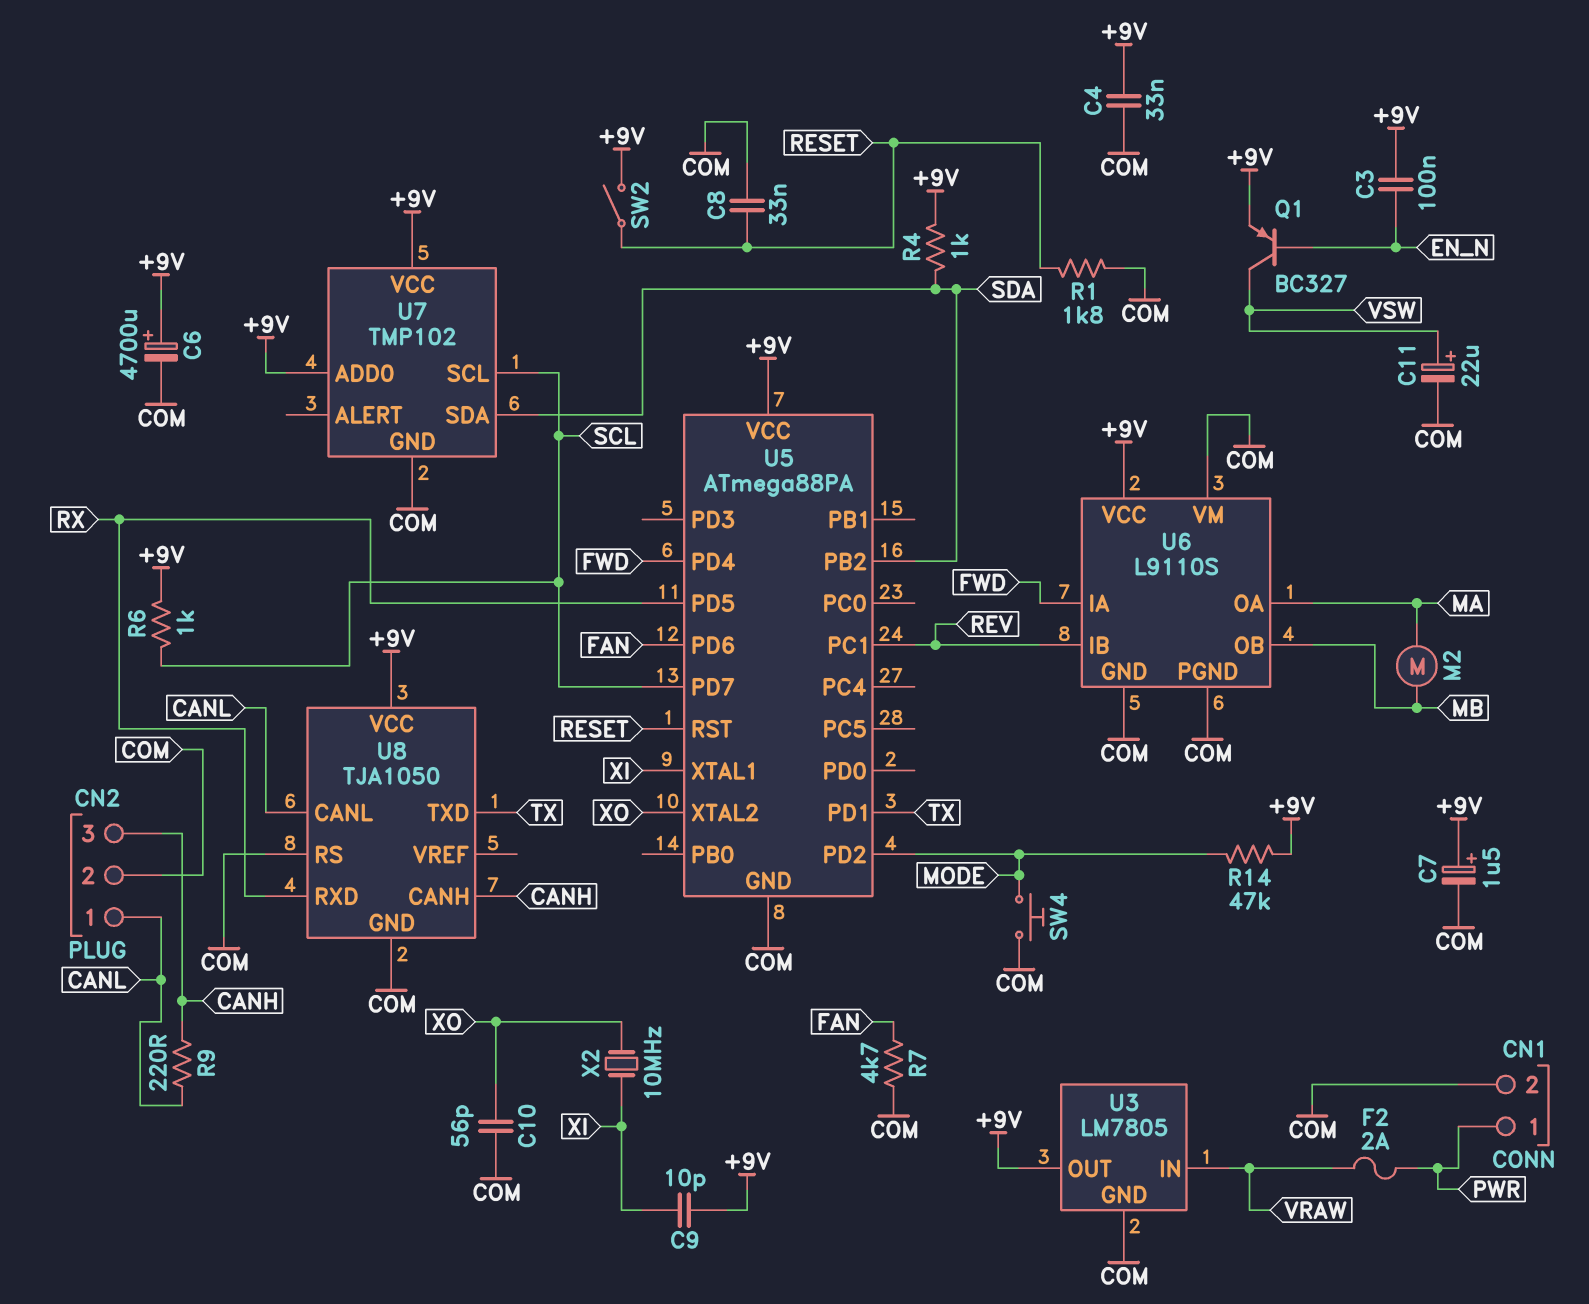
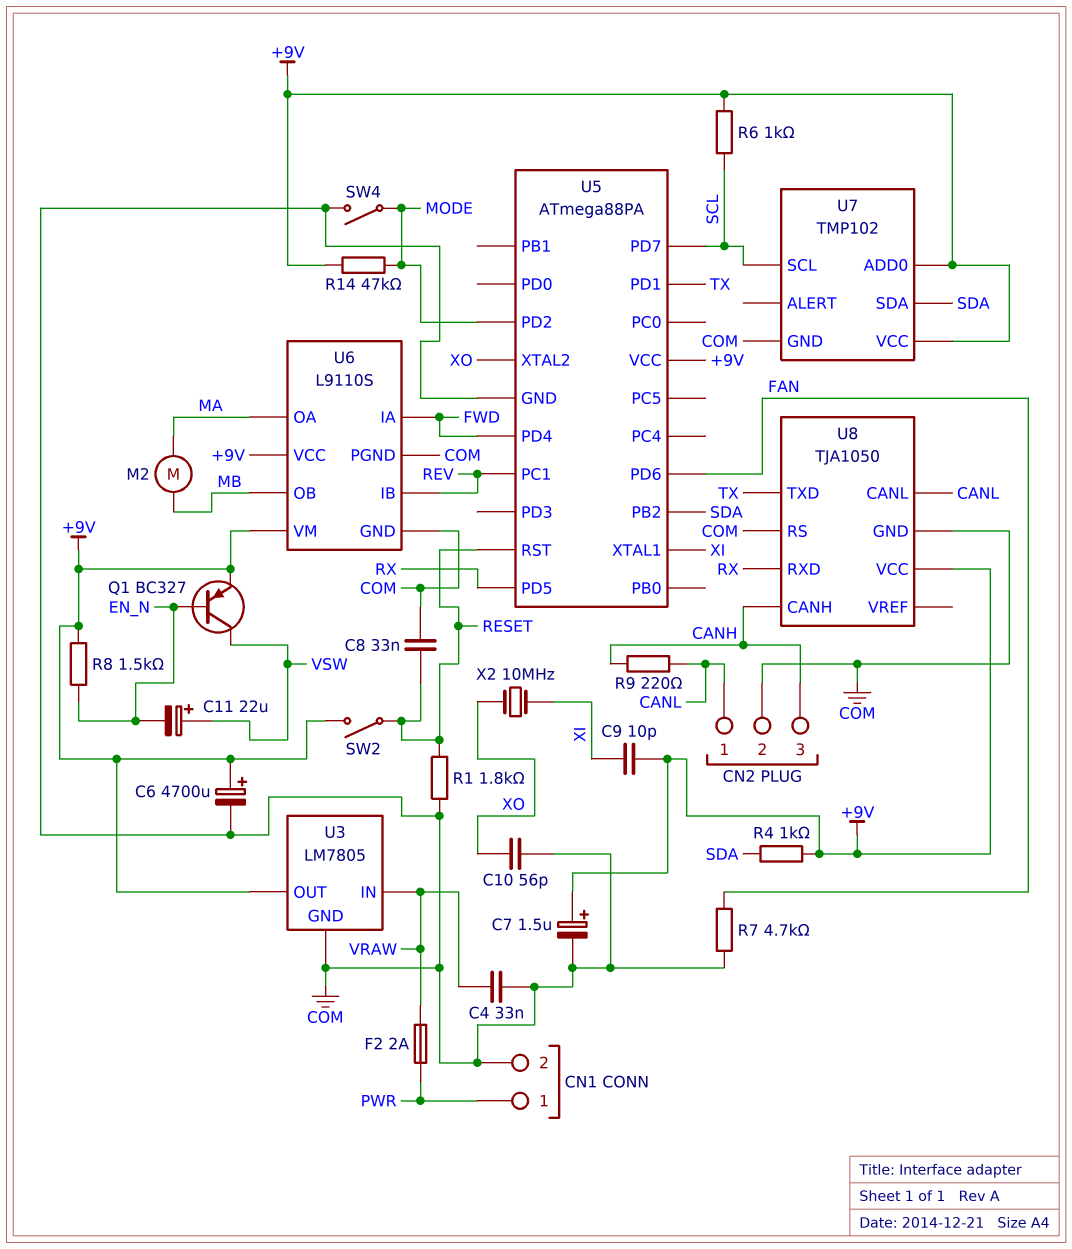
C3: 100nF (+9V, EN_N) -> none
C4: 33nF (+9V, COM) -> 33nF (COM, VRAW)
C11: 22uF (plus VSW, minus COM) -> 22uF (plus VSW, minus EN_N)
R8: none -> 1.5k (+9V, EN_N)
SW4: button (COM, MODE) -> switch (COM, MODE)
U6 pin VM: COM -> +9V

